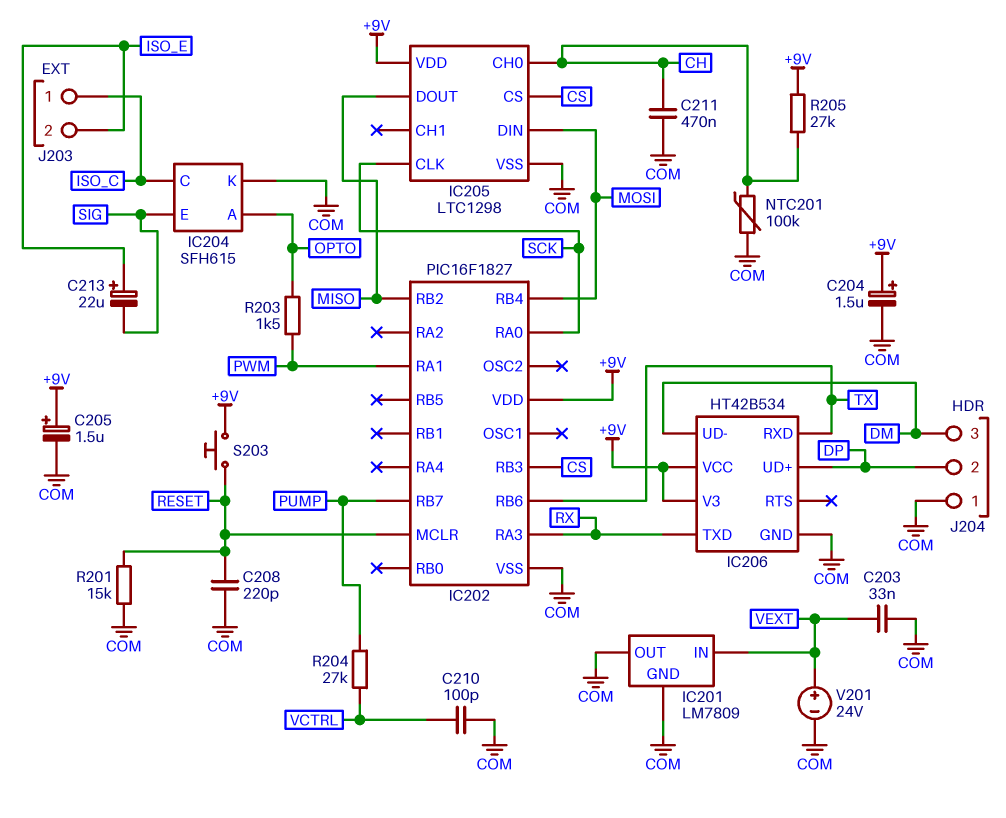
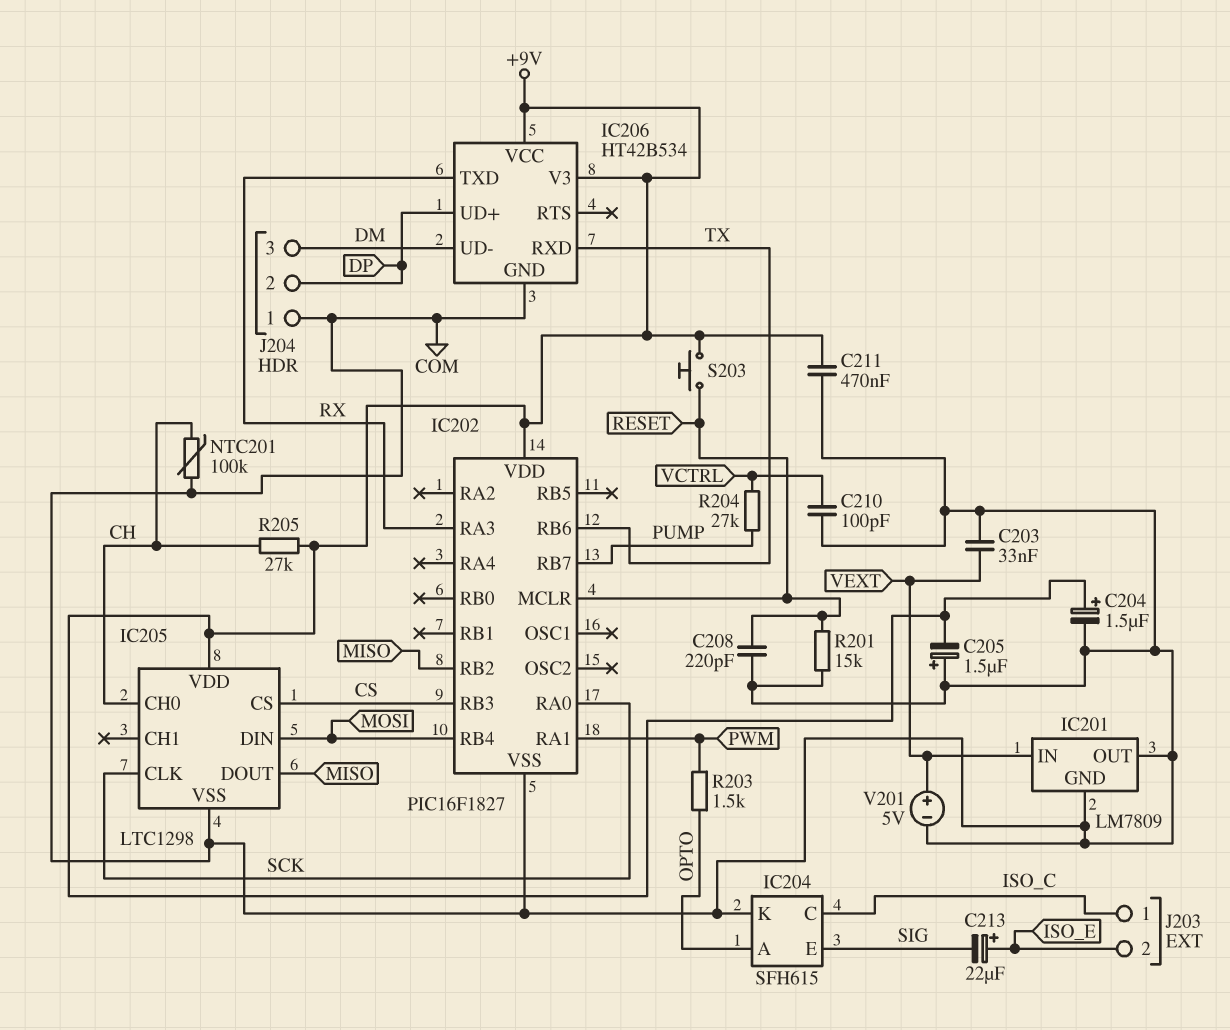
C205: 1.5uF (plus +9V, minus COM) -> 1.5uF (plus COM, minus +9V)
C211: 470nF (CH, COM) -> 470nF (+9V, COM)
V201: 24V (plus VEXT, minus COM) -> 5V (plus VEXT, minus COM)

